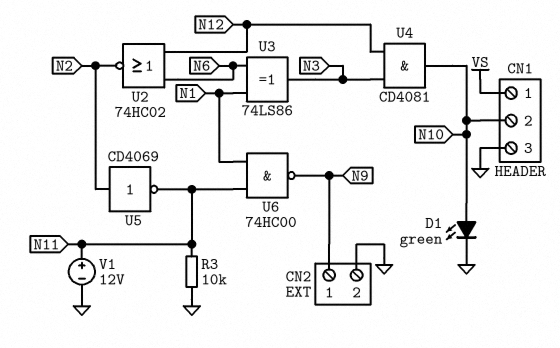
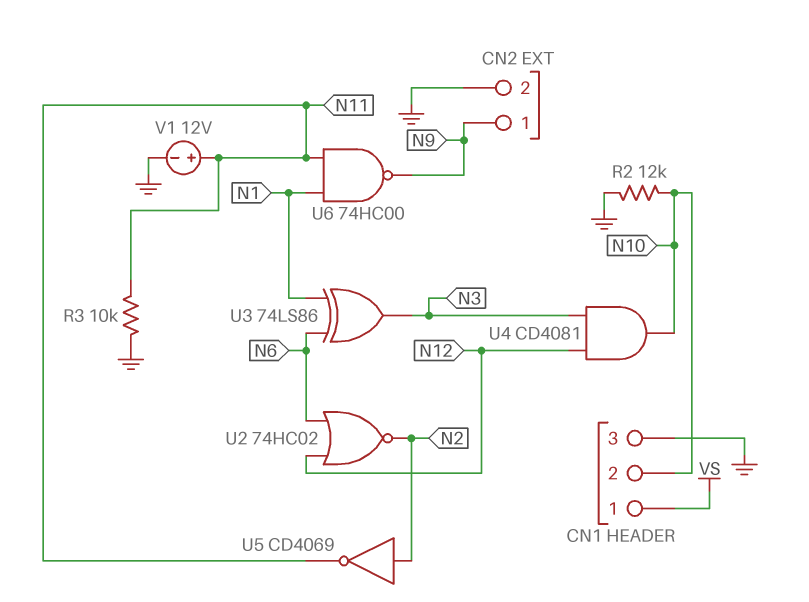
D1: LED green (A N10, K GND) -> none
R2: none -> 12k (GND, N10)

